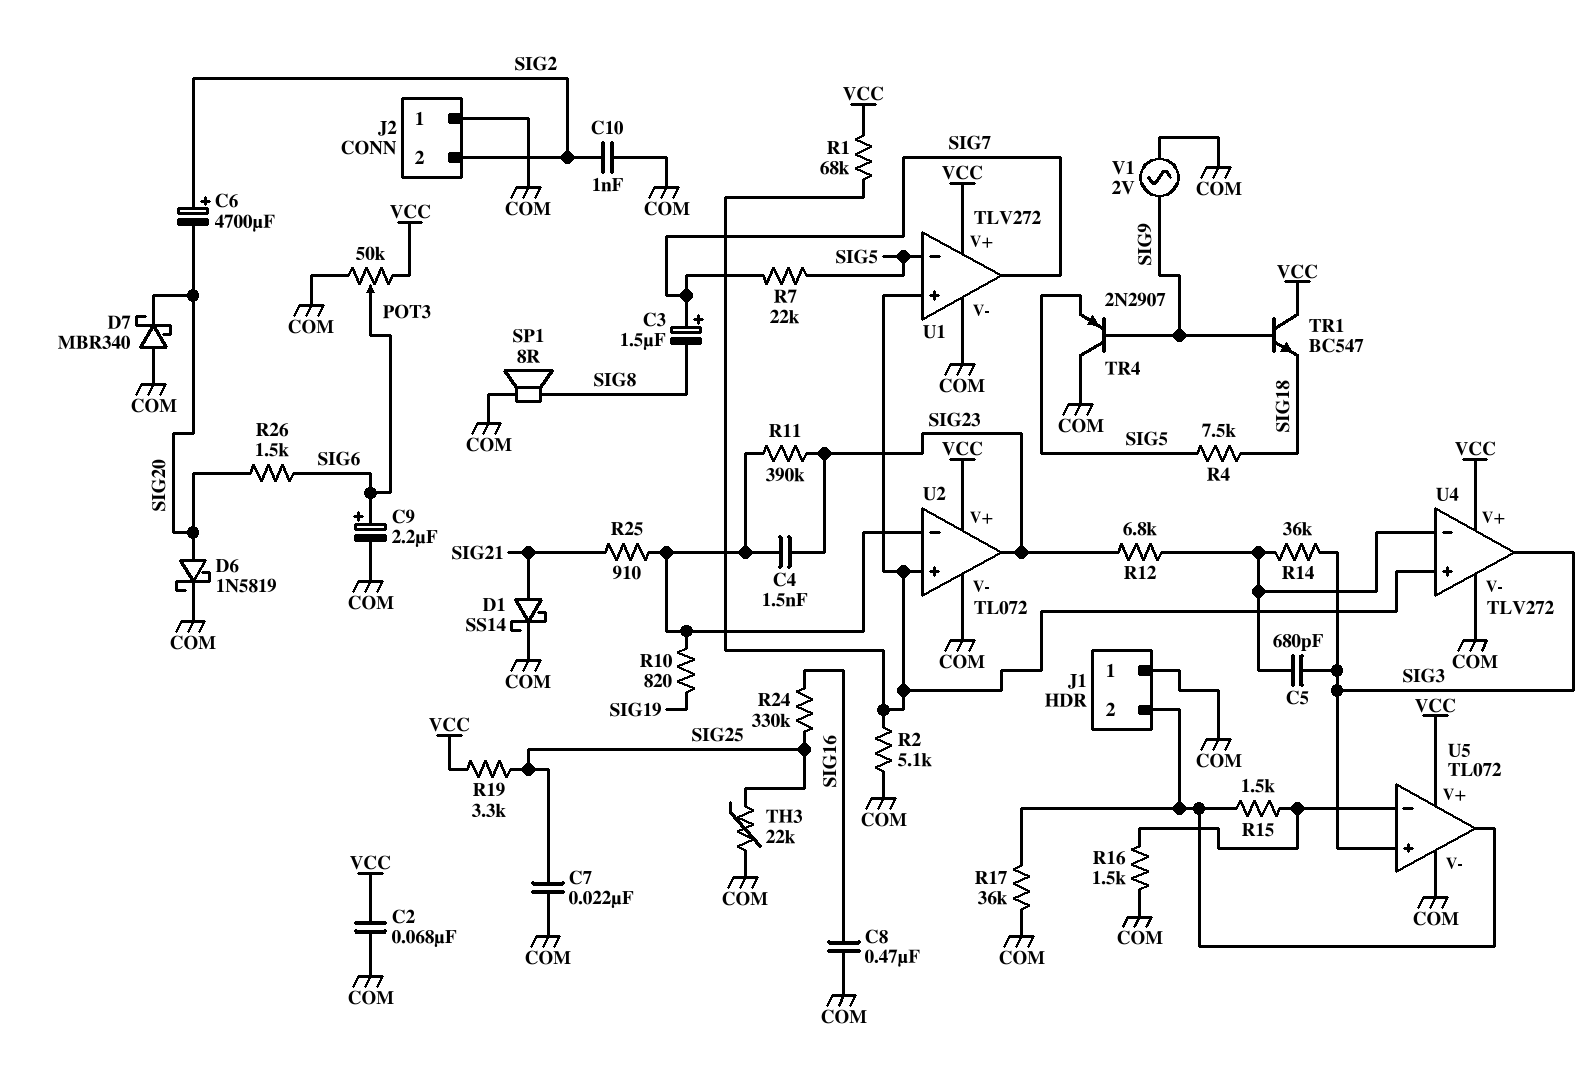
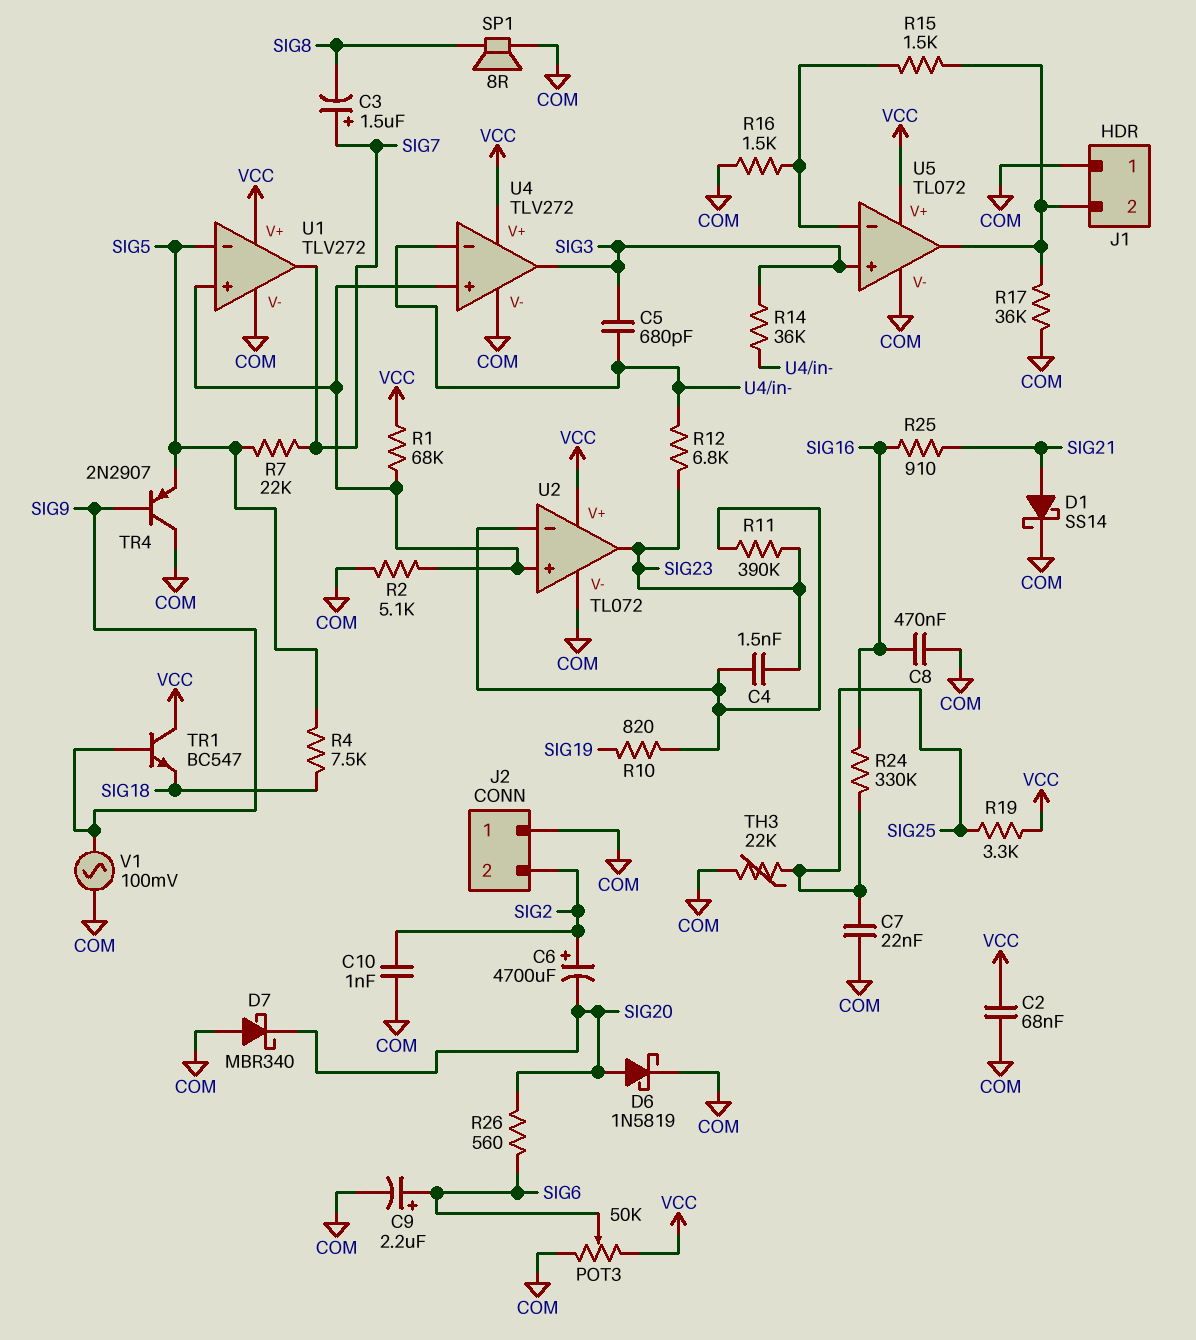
R25: 910 (SIG21, U2/in-) -> 910 (SIG16, SIG21)
R26: 1.5k (SIG6, SIG20) -> 560 (SIG6, SIG20)
V1: AC 2V (COM, SIG9) -> AC 100mV (COM, SIG9)

